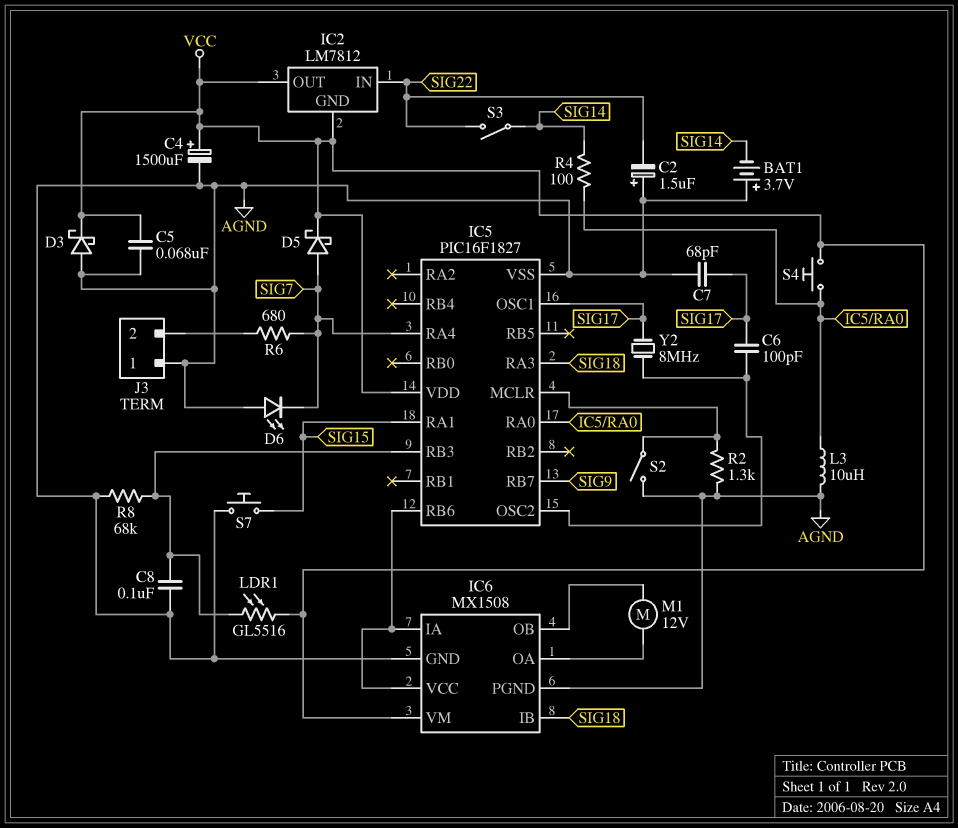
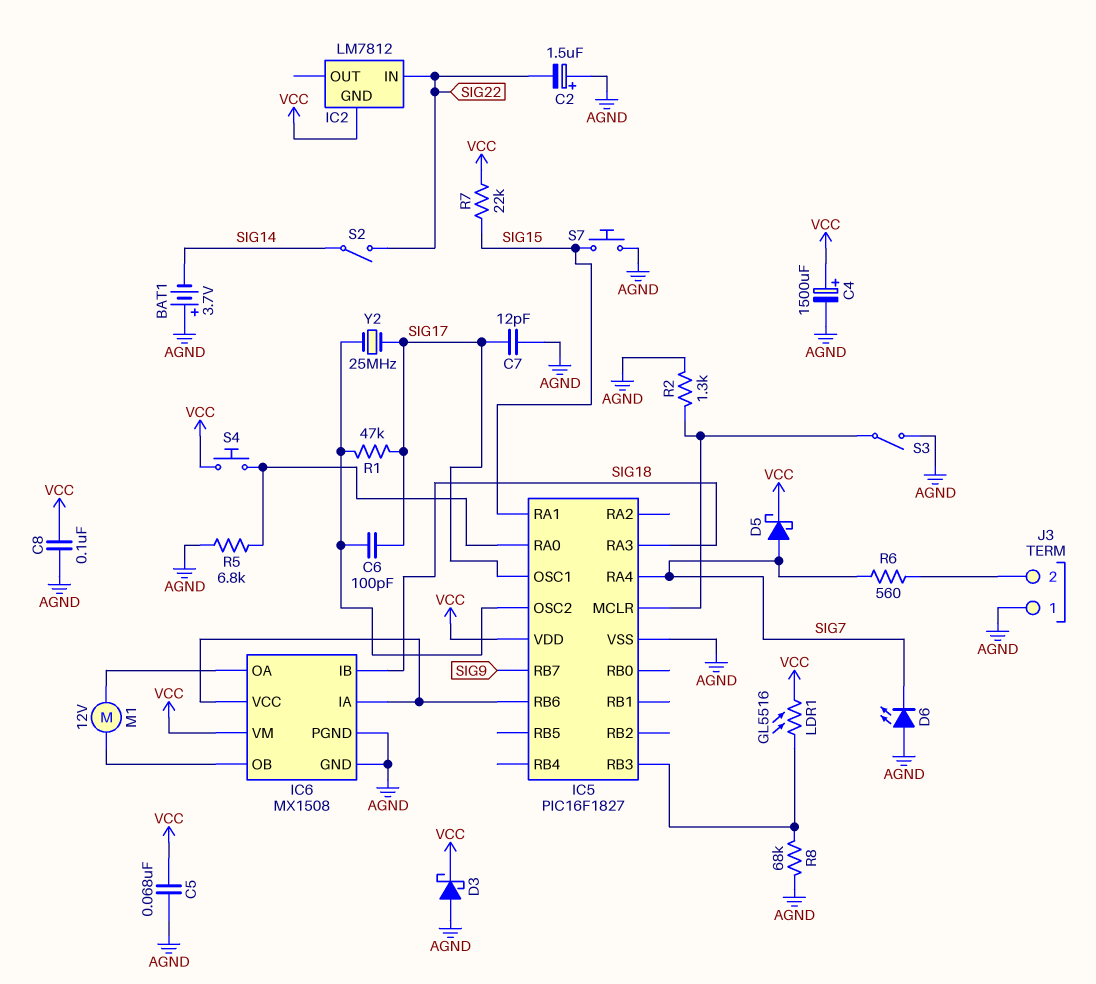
C7: 68pF (AGND, SIG17) -> 12pF (AGND, SIG17)
C8: 100nF (AGND, IC5/RB3) -> 100nF (AGND, VCC)
IC2 pin OUT: VCC -> none
L3: 10uH (AGND, IC5/RA0) -> none
R1: none -> 47k (IC5/OSC2, SIG17)
R4: 100 (IC5/RA0, SIG14) -> none
R5: none -> 6.8k (AGND, IC5/RA0)
R6: 680 (J3/2, SIG7) -> 560 (J3/2, SIG7)
R7: none -> 22k (SIG15, VCC)
S2: switch (AGND, IC5/MCLR) -> switch (SIG14, SIG22)
S3: switch (SIG14, SIG22) -> switch (AGND, IC5/MCLR)
Y2: 8MHz (IC5/OSC2, SIG17) -> 25MHz (IC5/OSC2, SIG17)

